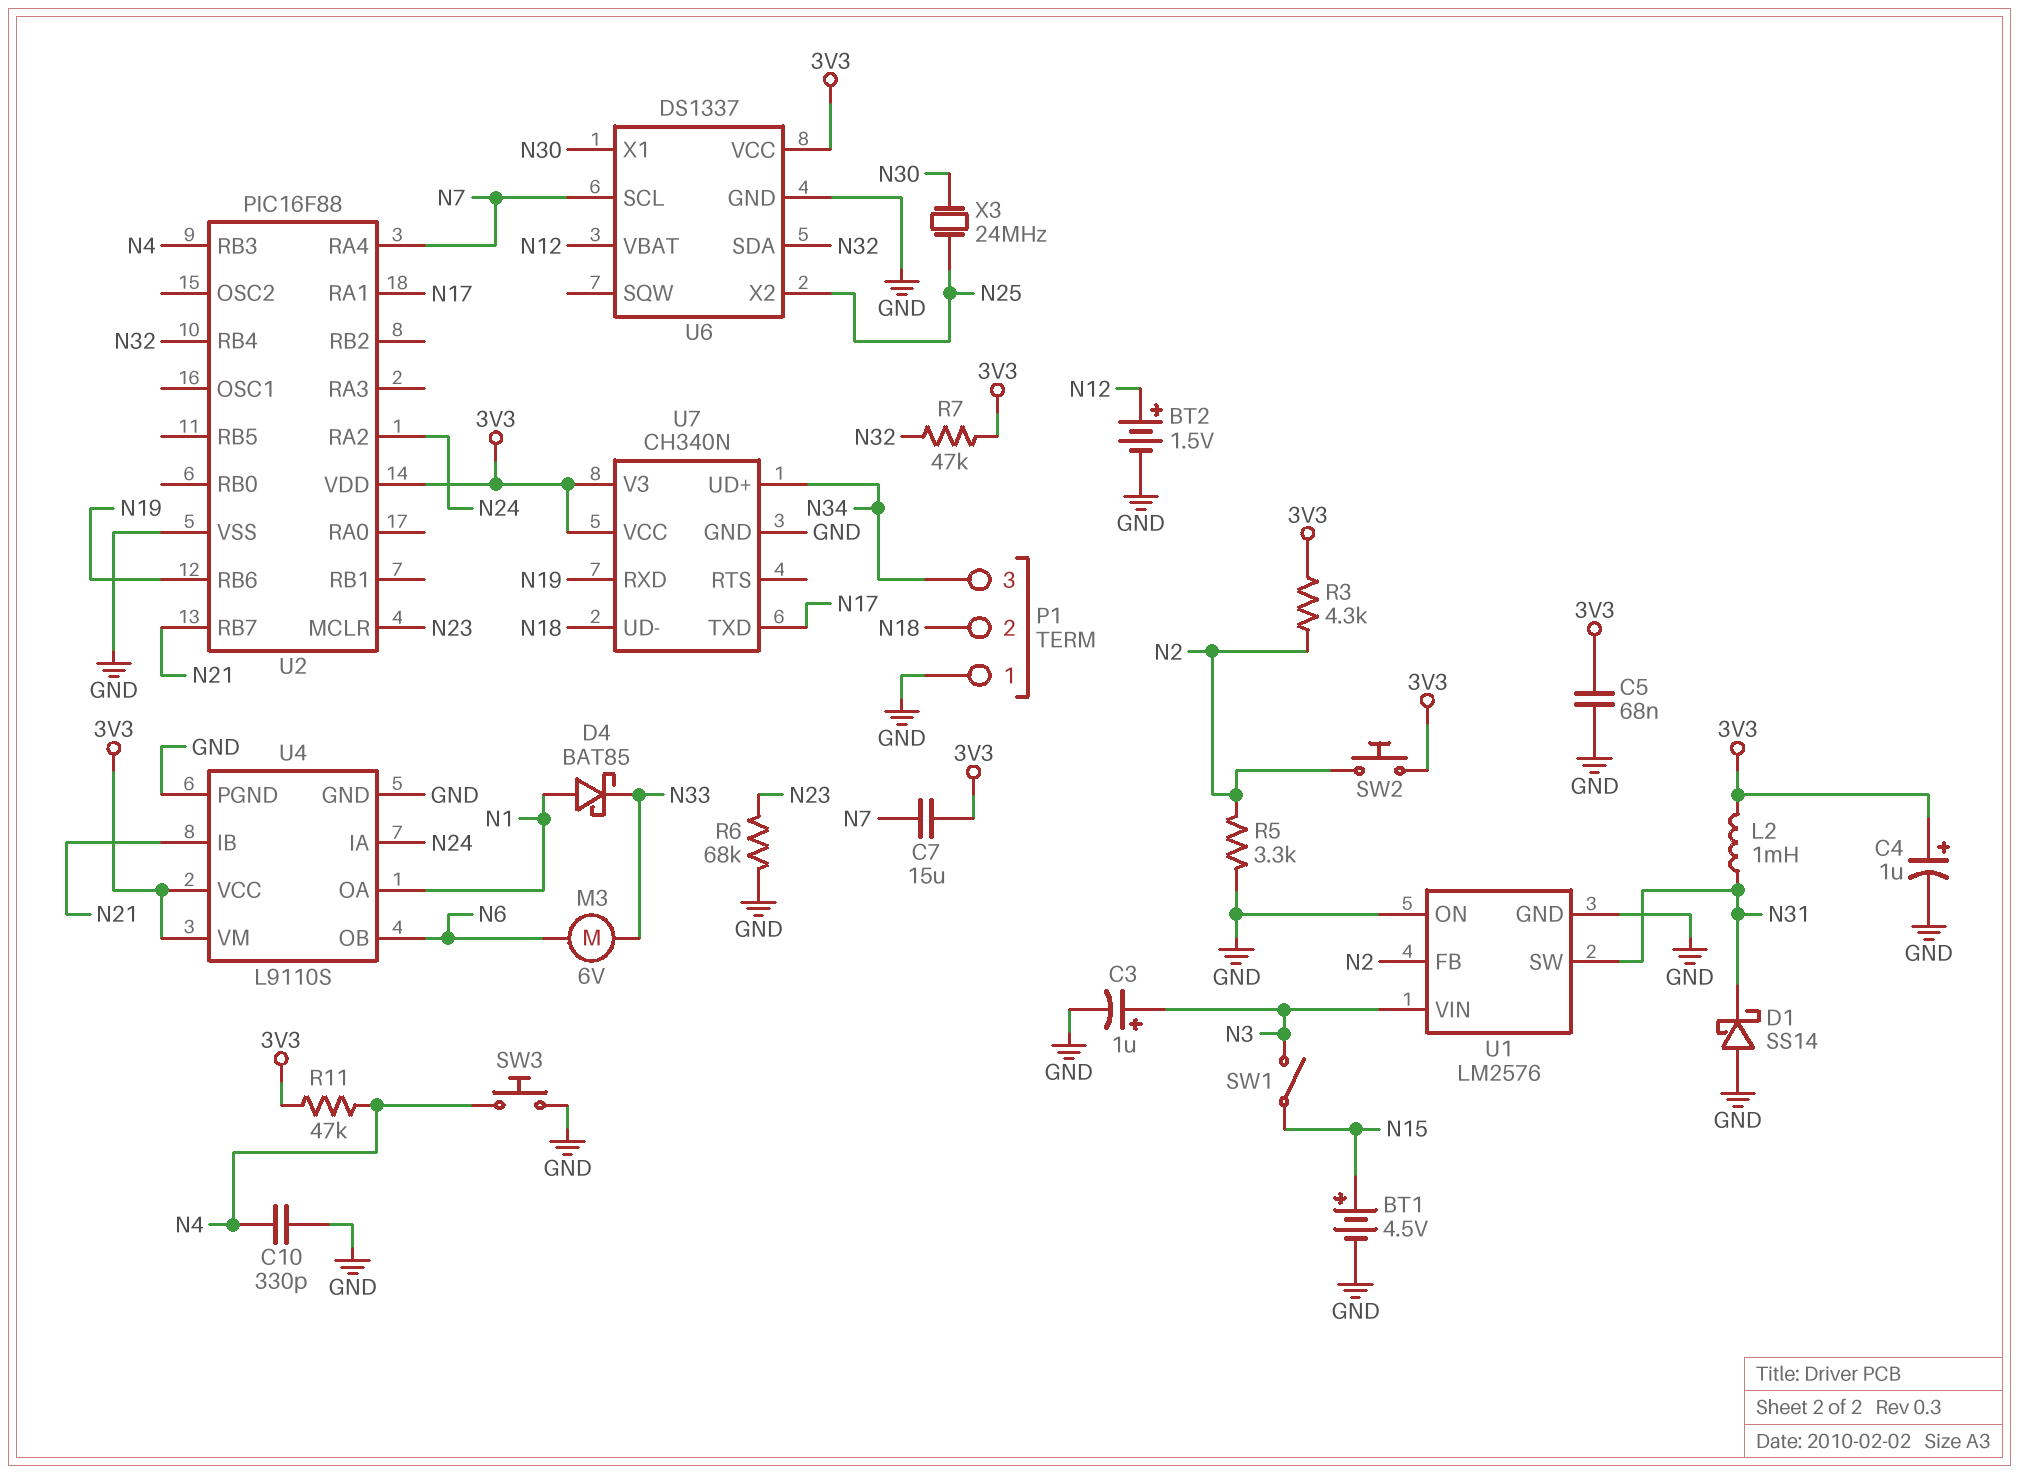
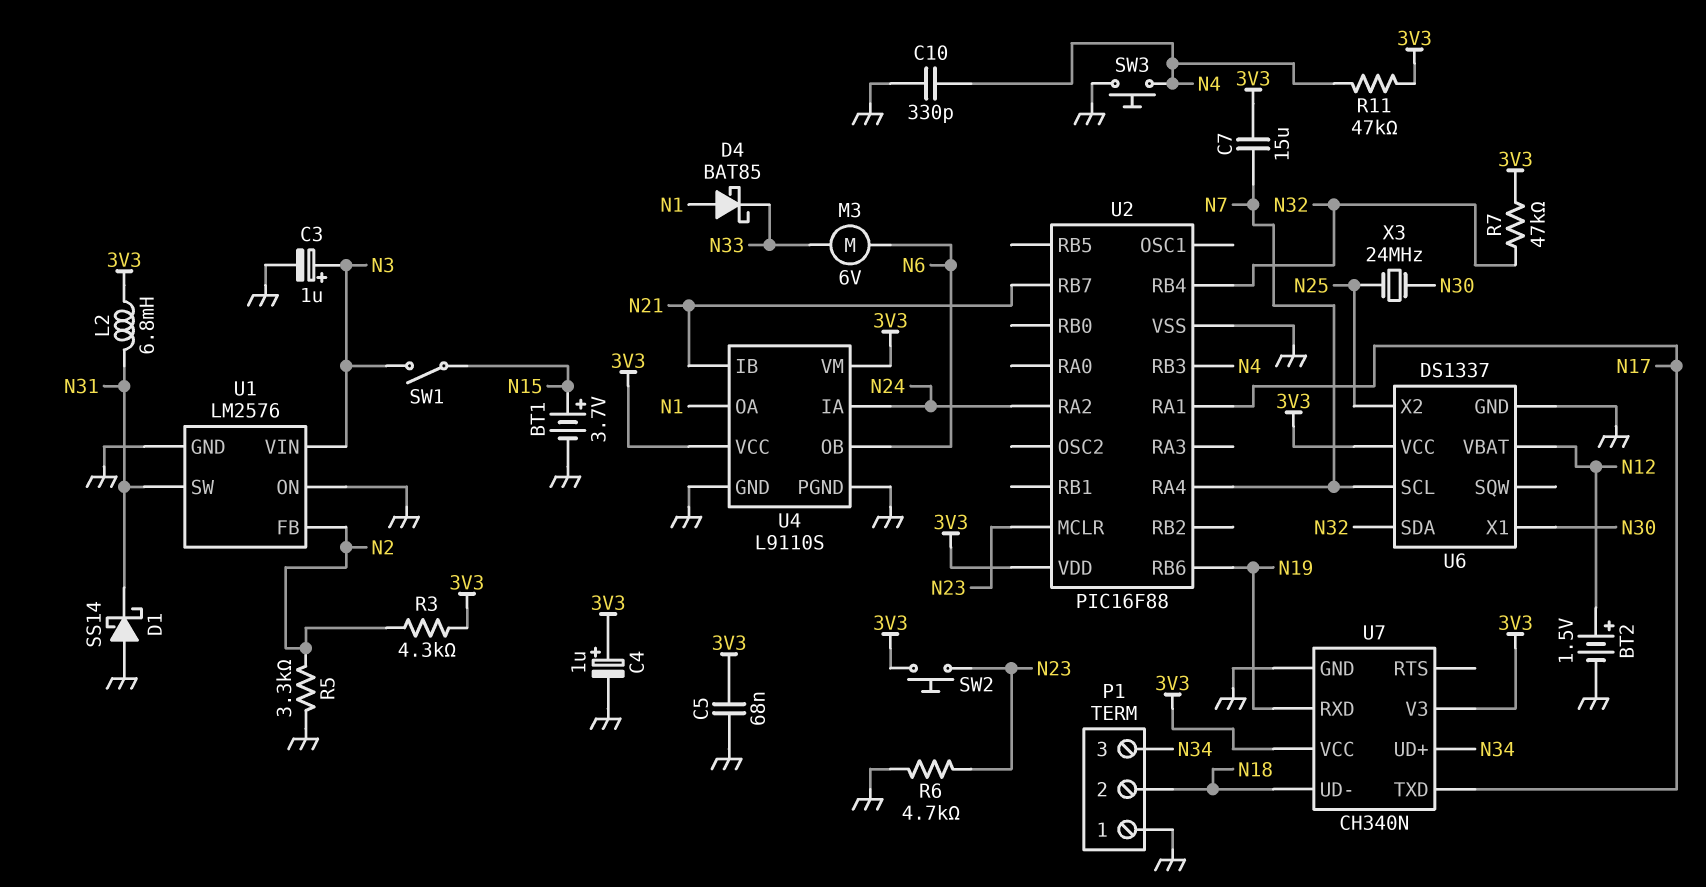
BT1: 4.5V (plus N15, minus GND) -> 3.7V (plus N15, minus GND)
L2: 1mH (3V3, N31) -> 6.8mH (3V3, N31)
R6: 68k (GND, N23) -> 4.7k (GND, N23)
SW2: button (3V3, N2) -> button (3V3, N23)

